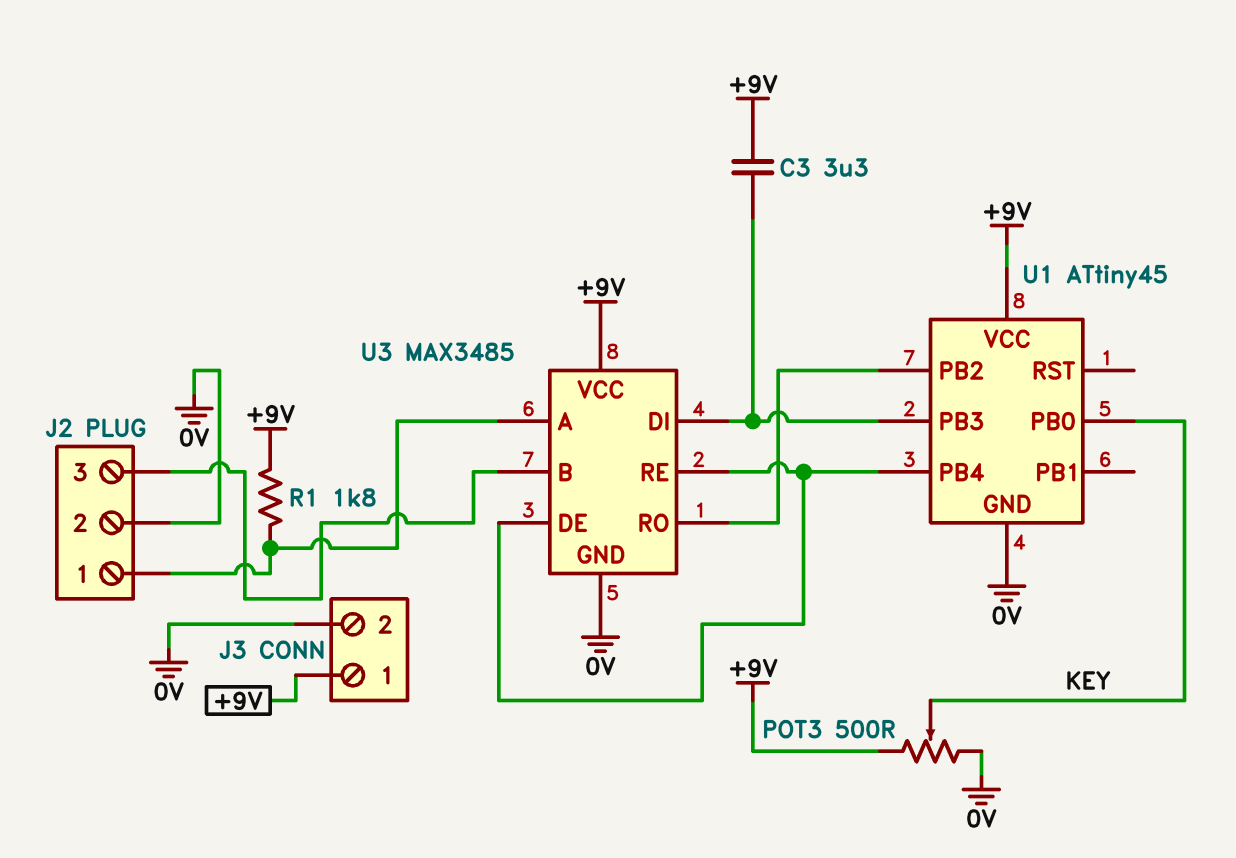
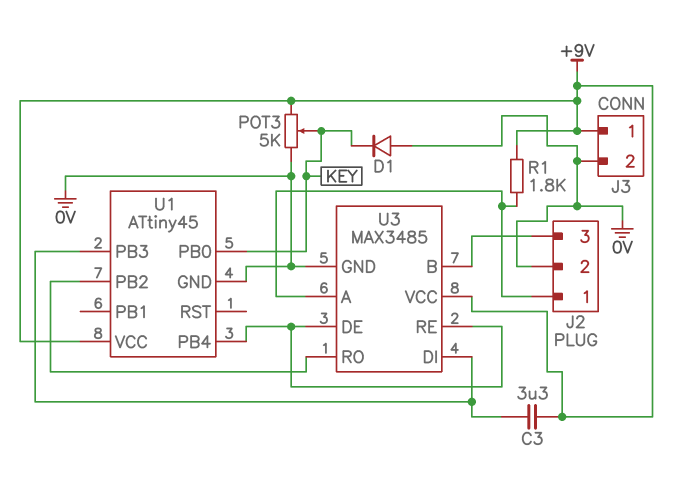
D1: none -> diode (A 0V, K KEY)
POT3: 500 (+9V, 0V, wiper KEY) -> 5k (+9V, 0V, wiper KEY)

